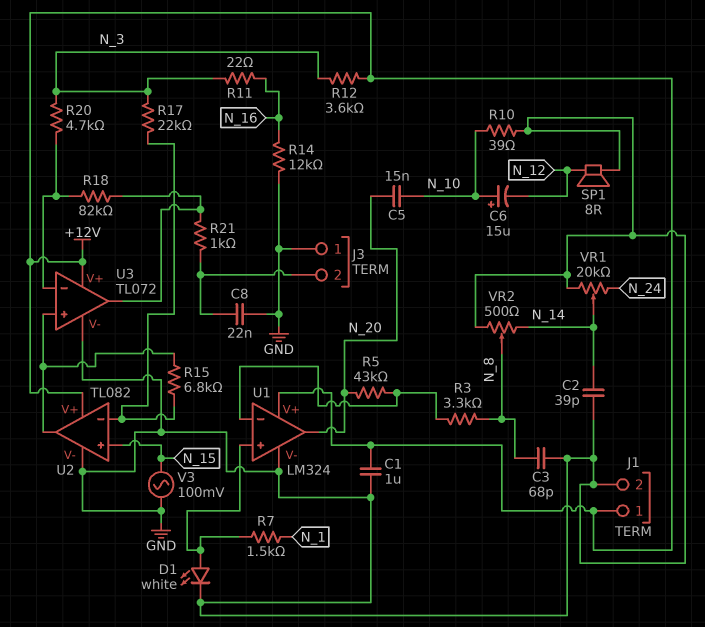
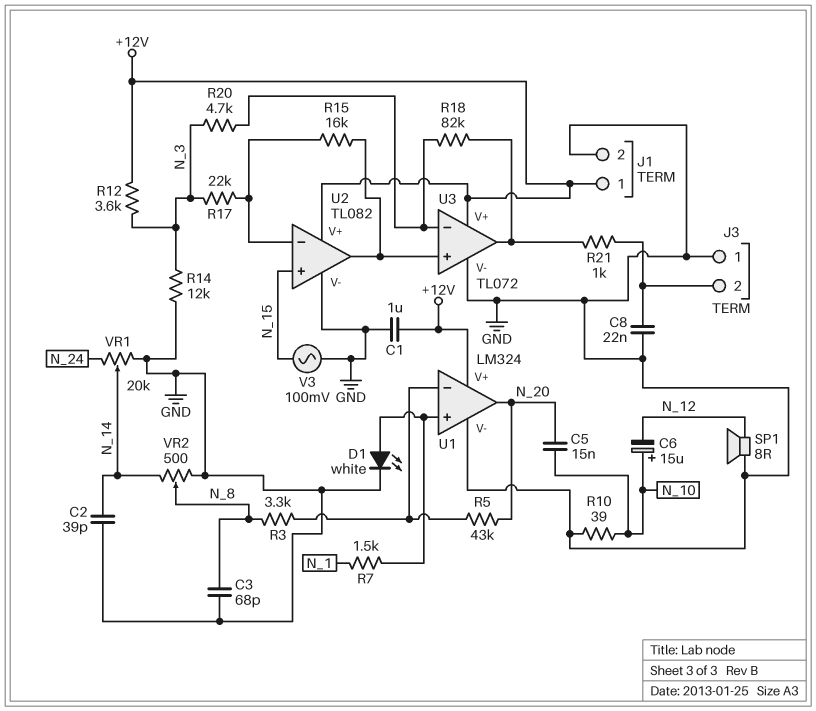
R11: 22 (N_3, N_16) -> none
R14: 12k (GND, N_16) -> 12k (GND, N_3)
R15: 6.8k (U2/in-, U2/out) -> 16k (U2/in-, U2/out)

